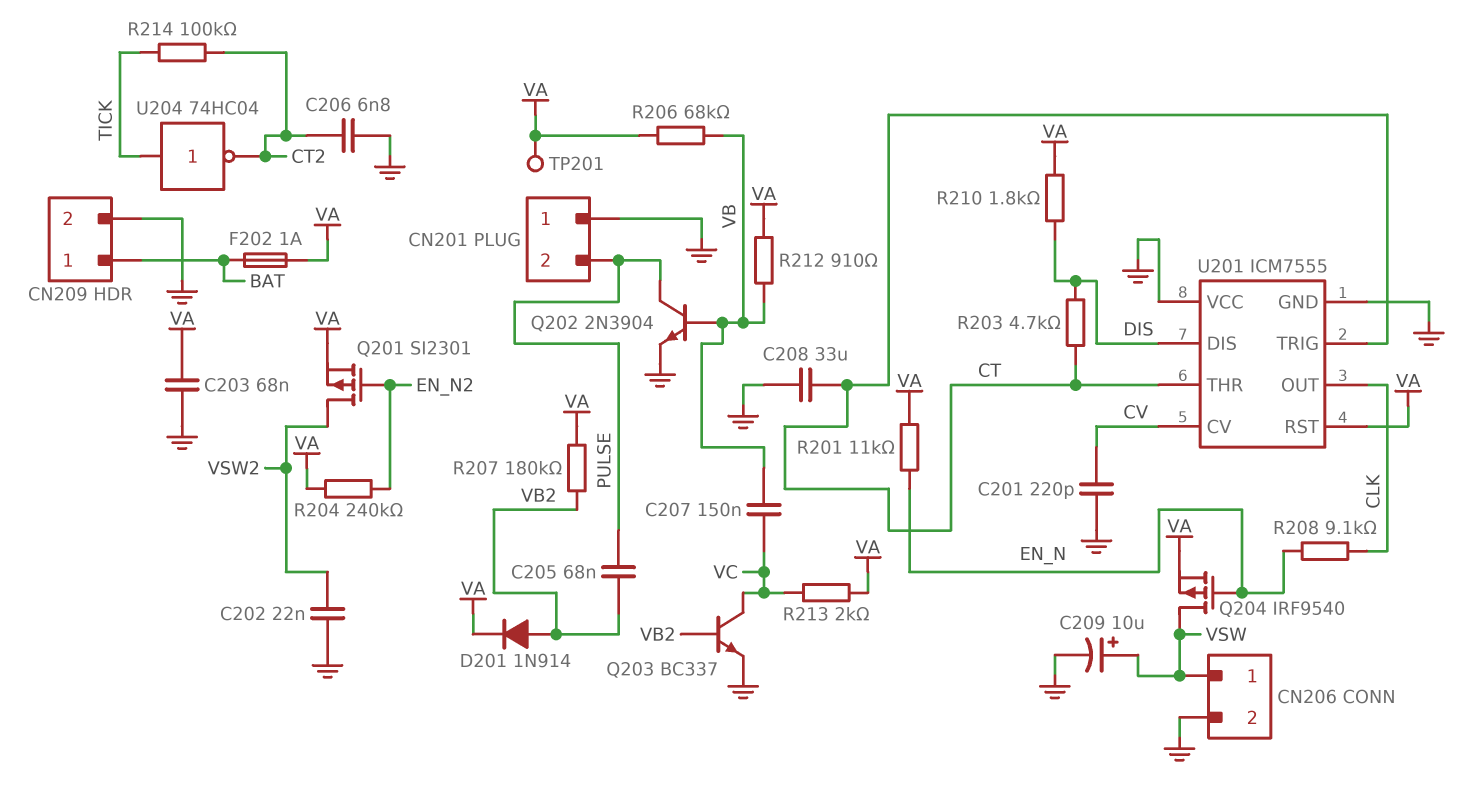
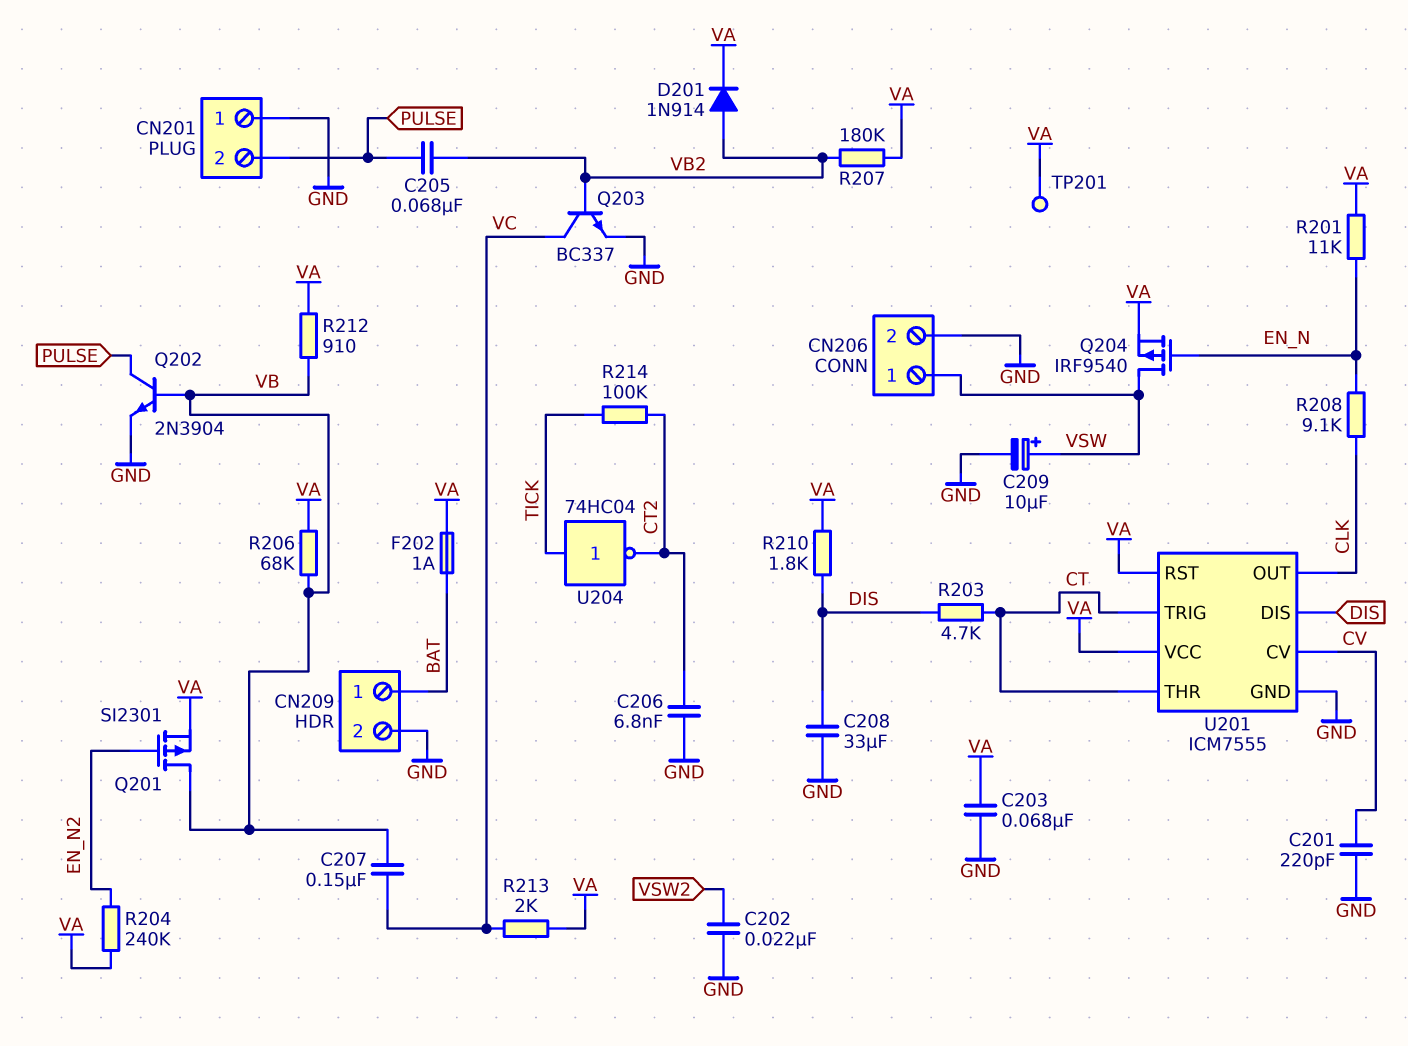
C208: 33uF (CT, GND) -> 33uF (DIS, GND)
Q201: PMOS SI2301 (G EN_N2, D VSW2, S VA) -> PMOS SI2301 (G EN_N2, D VB, S VA)
U201 pin VCC: GND -> VA

